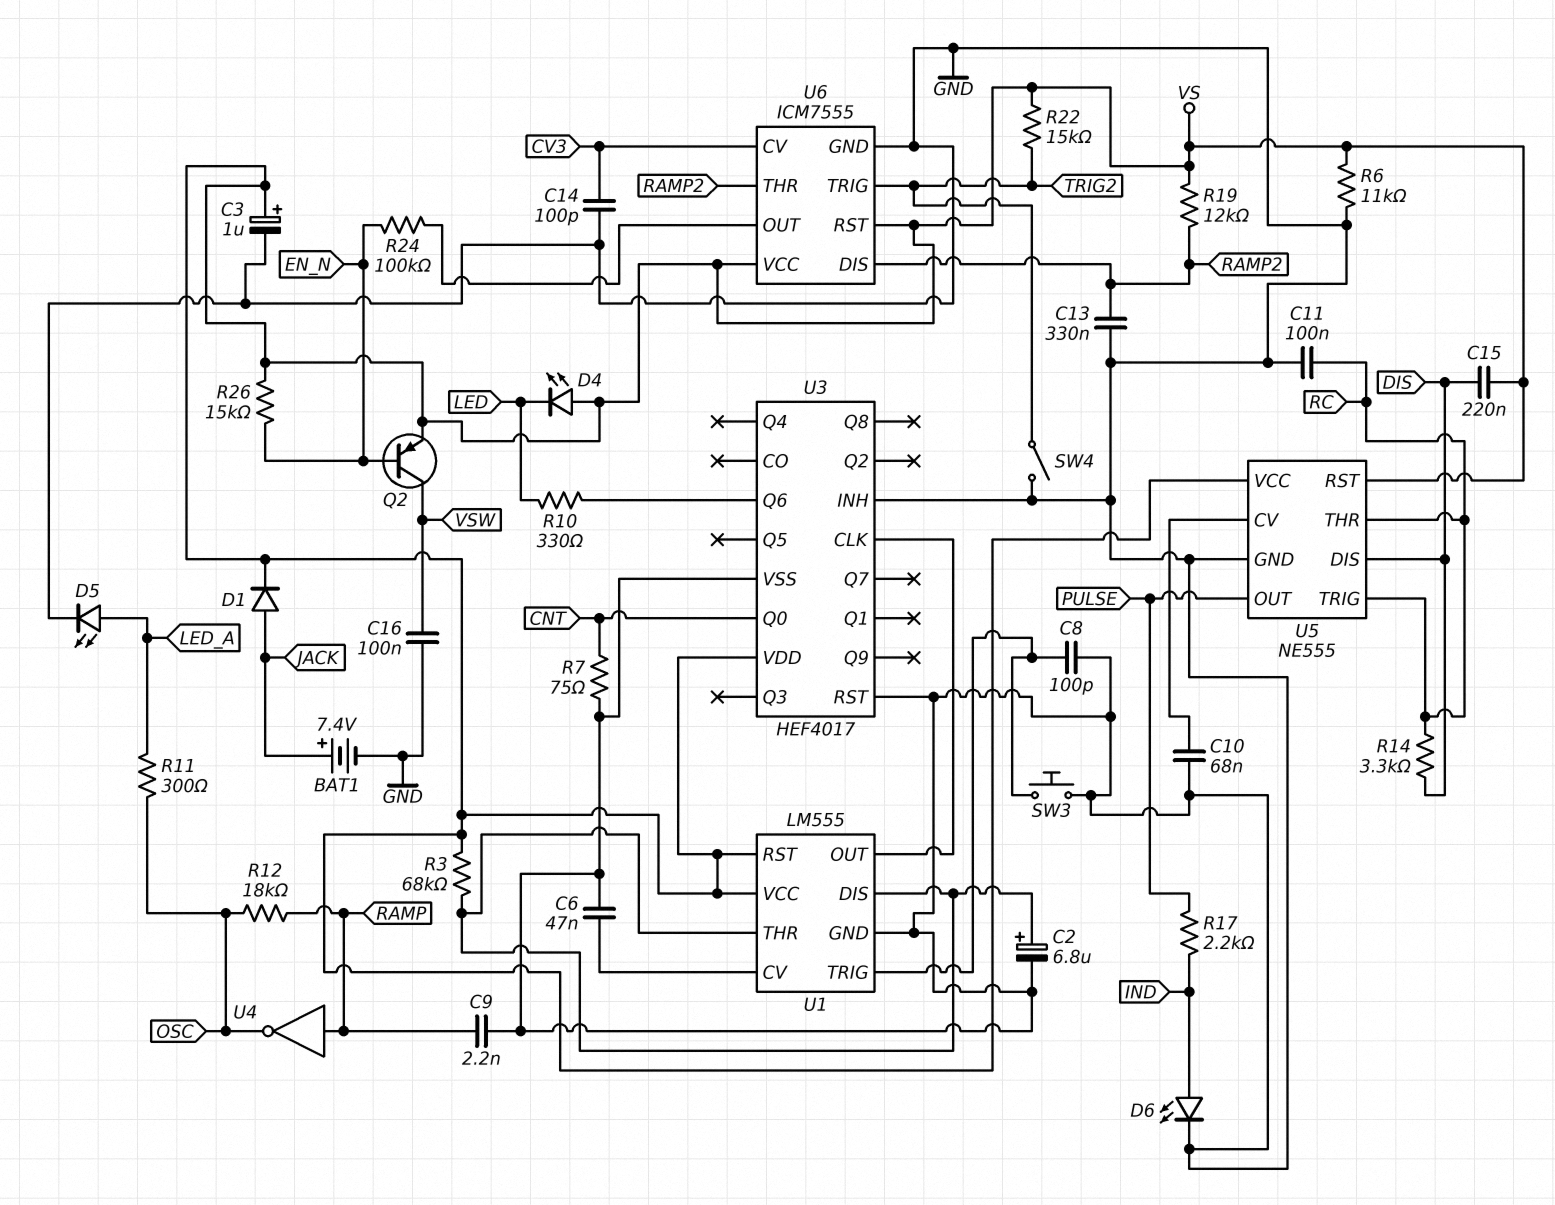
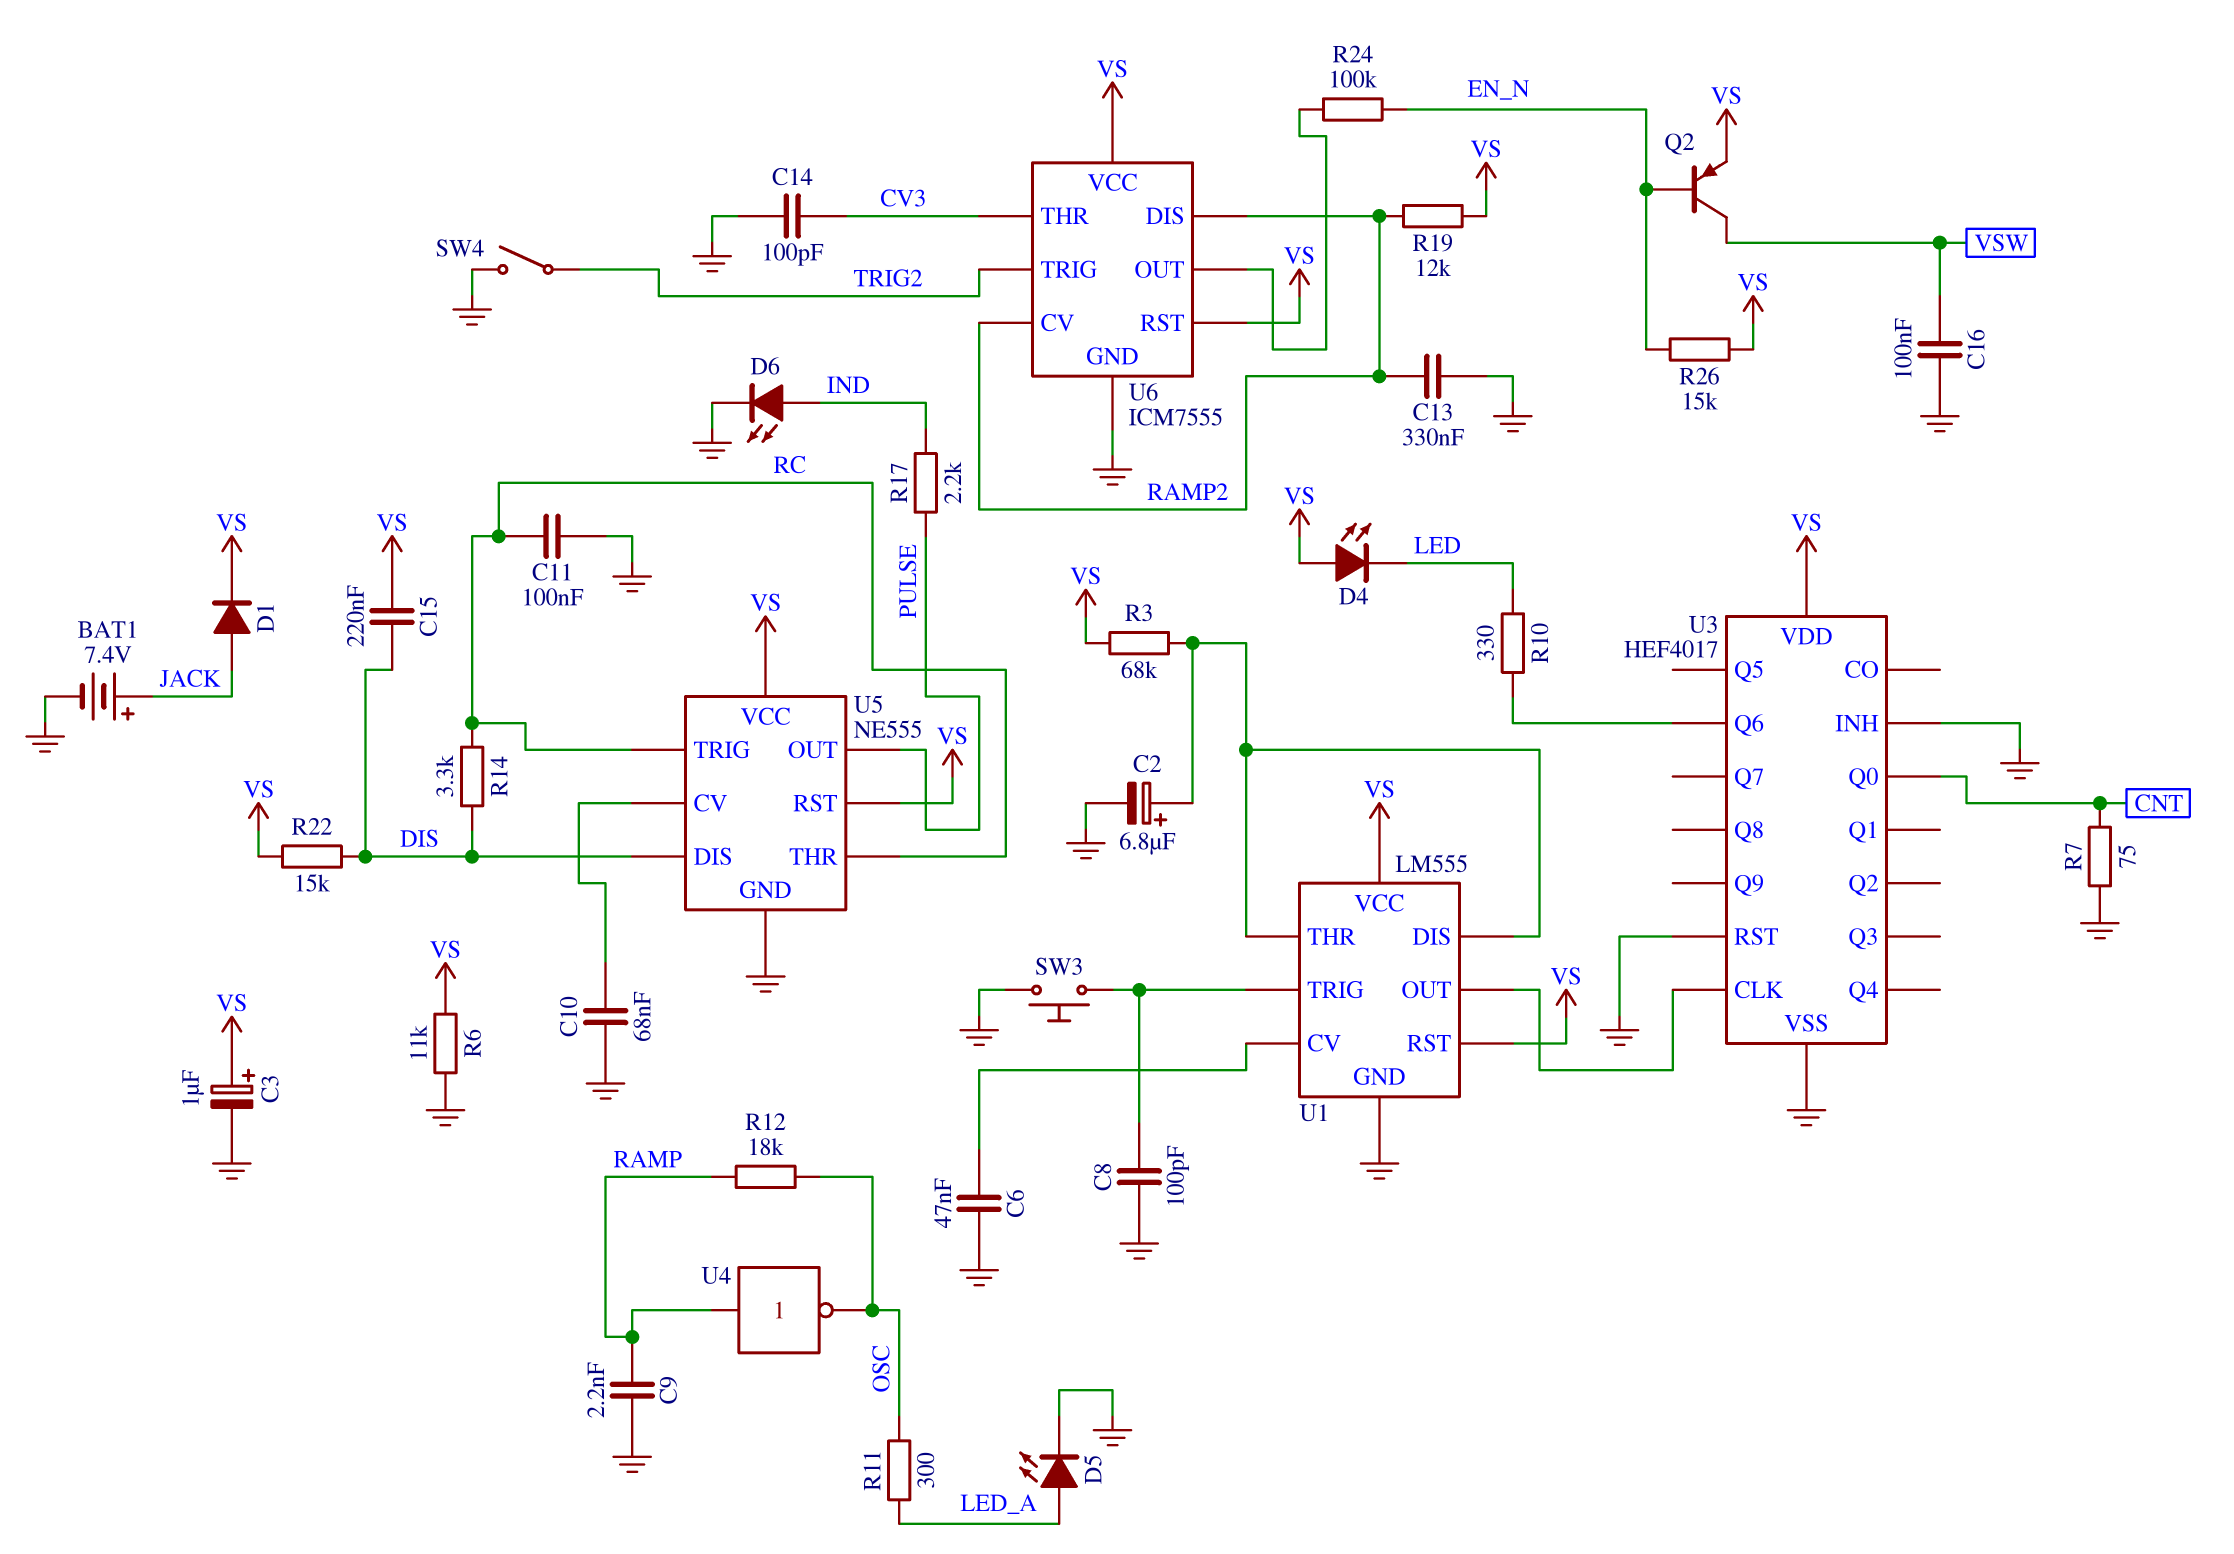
R22: 15k (TRIG2, VS) -> 15k (DIS, VS)
U6 pin CV: CV3 -> RAMP2
U6 pin THR: RAMP2 -> CV3

